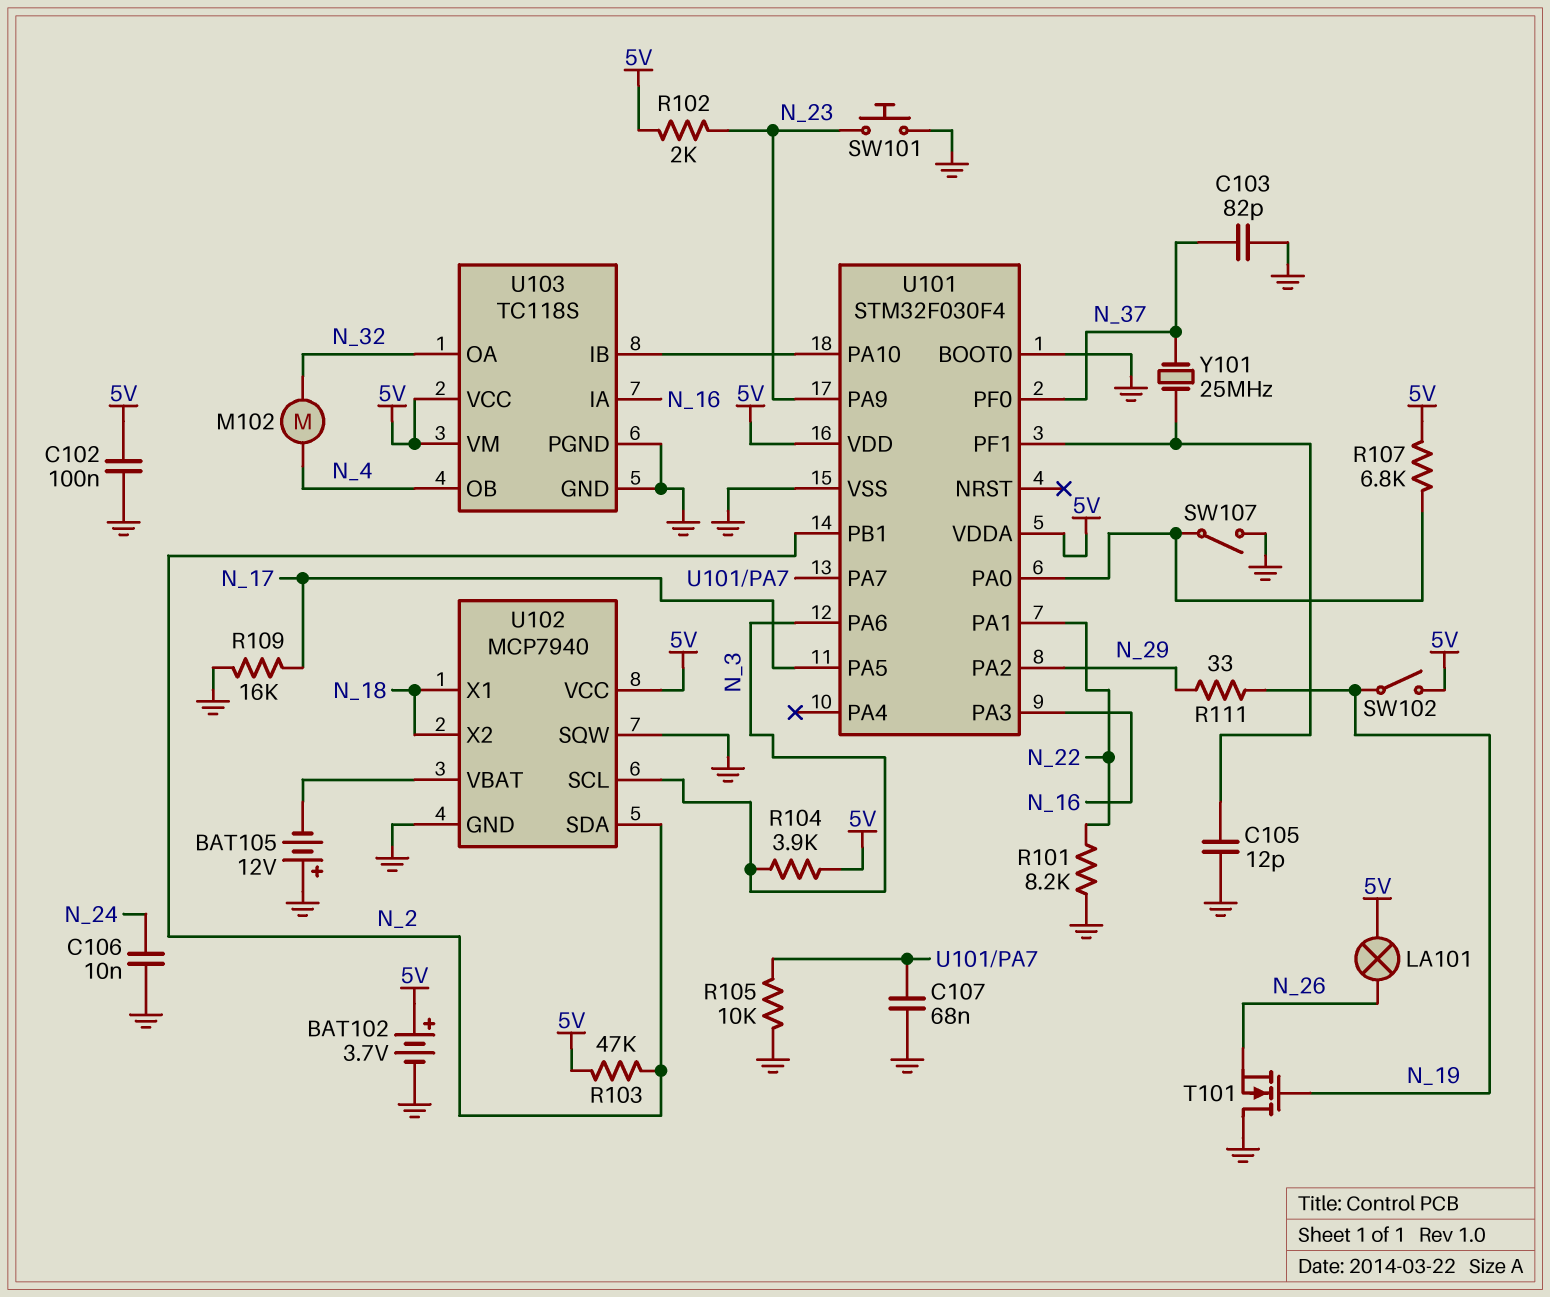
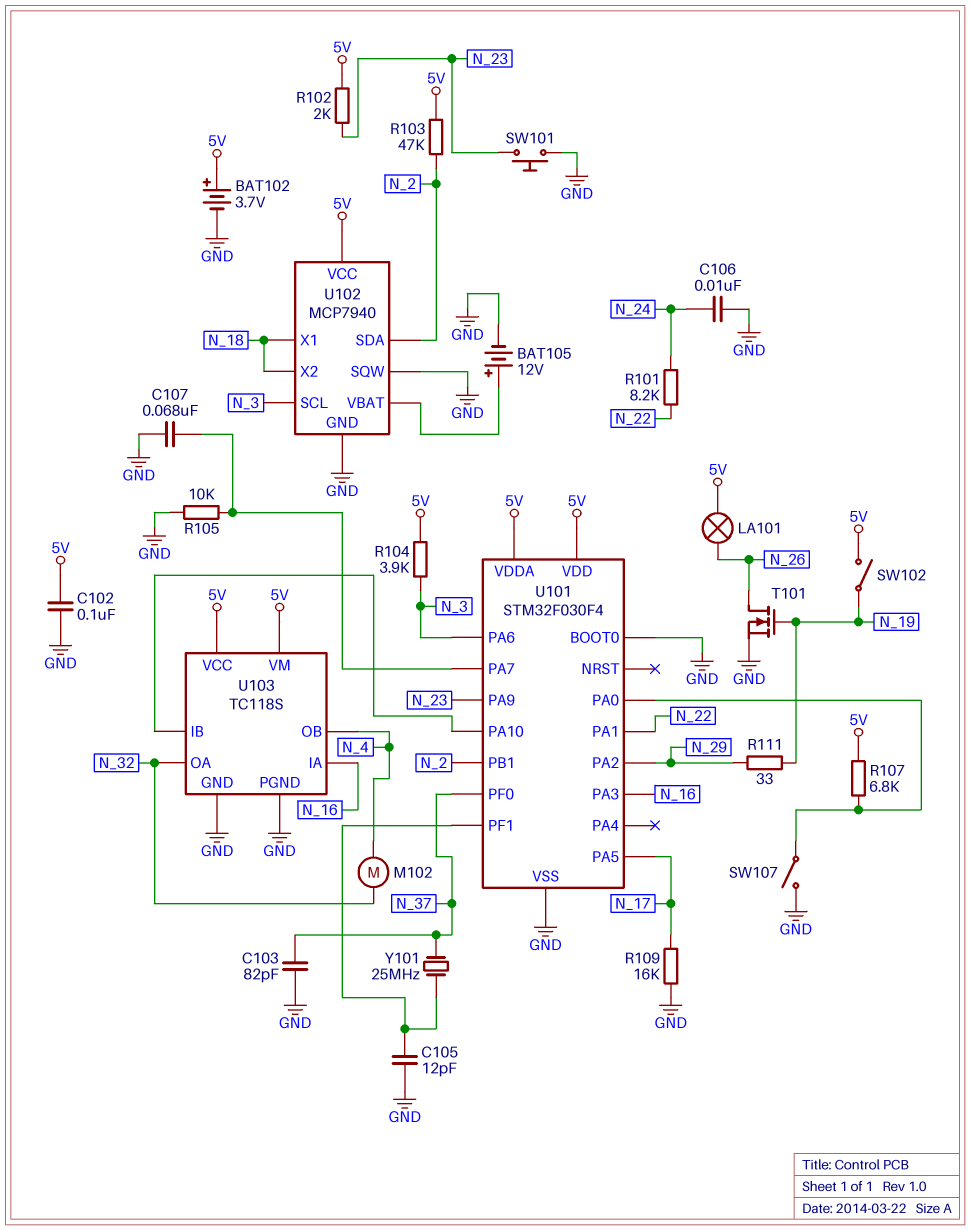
BAT105: 12V (plus GND, minus U102/VBAT) -> 12V (plus U102/VBAT, minus GND)
R101: 8.2k (GND, N_22) -> 8.2k (N_22, N_24)
T101: NMOS (G N_19, D GND, S N_26) -> NMOS (G N_19, D N_26, S GND)

